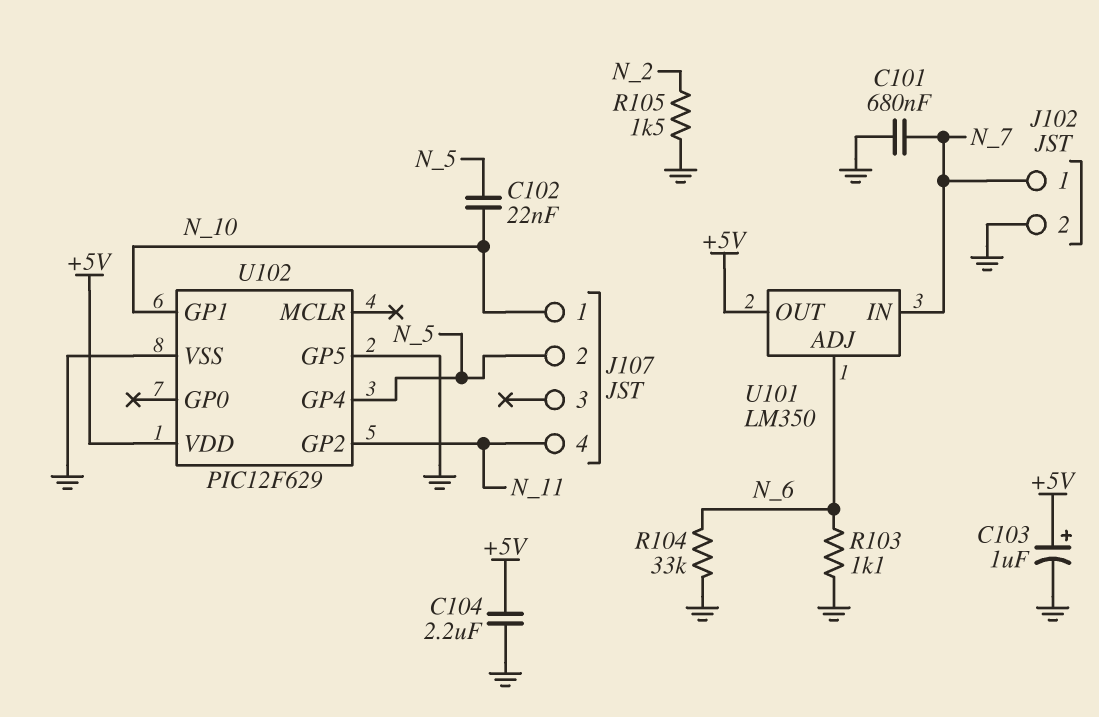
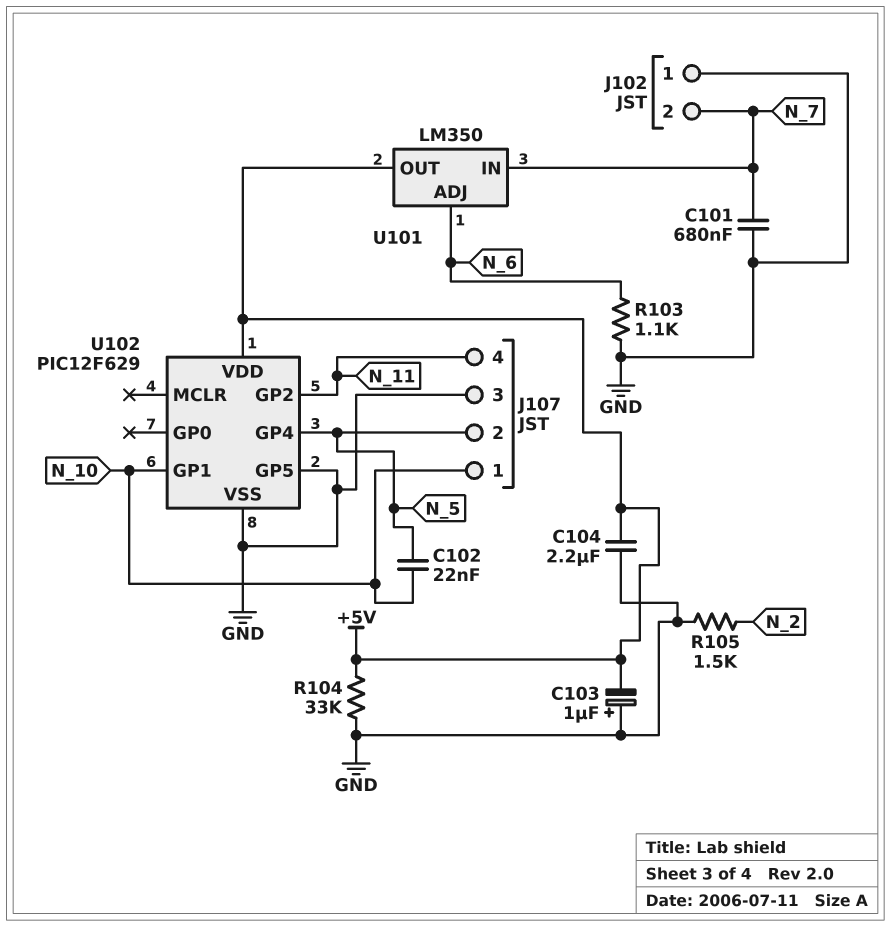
C103: 1uF (plus +5V, minus GND) -> 1uF (plus GND, minus +5V)
J102 pin 1: N_7 -> GND
J102 pin 2: GND -> N_7
J107 pin 3: none -> GND
R104: 33k (GND, N_6) -> 33k (+5V, GND)

